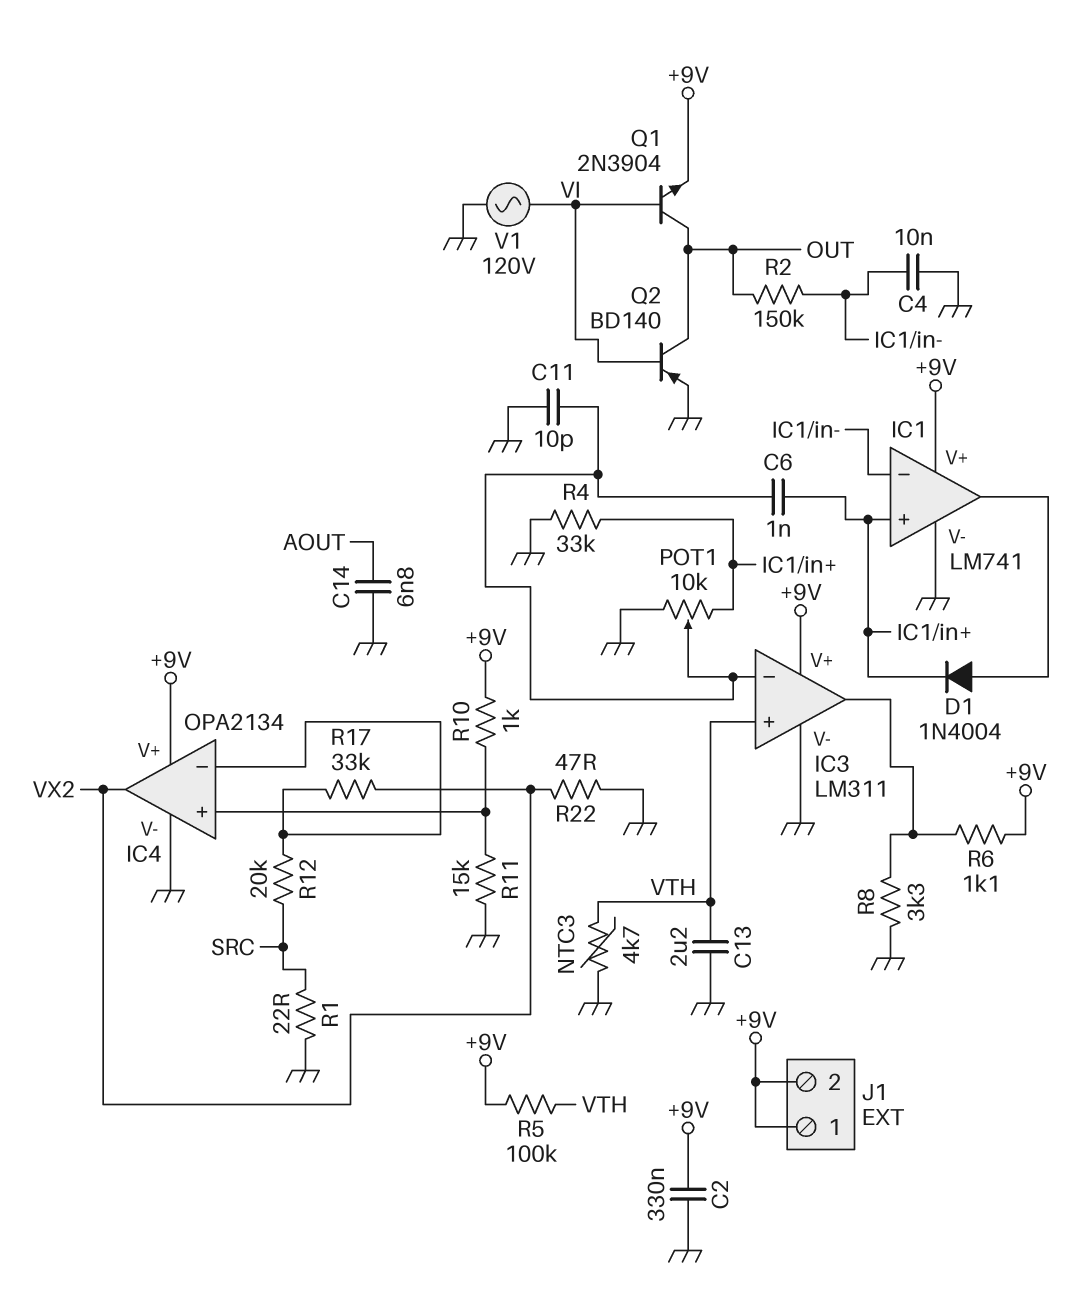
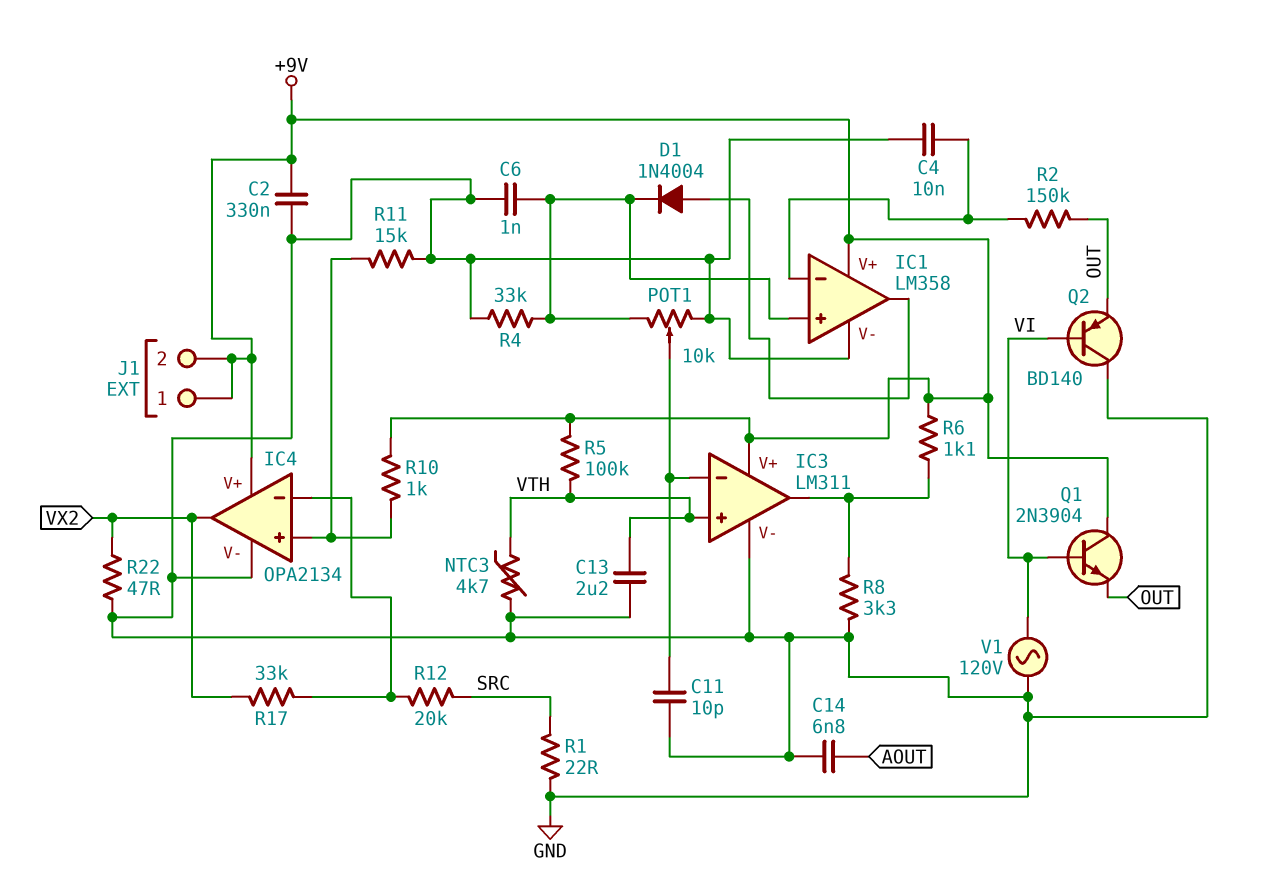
C6: 1nF (IC1/in+, IC3/in-) -> 1nF (GND, IC1/in+)
IC1: LM741 -> LM358
Q1: NPN 2N3904 (B VI, C OUT, E +9V) -> NPN 2N3904 (B VI, C +9V, E OUT)
Q2: PNP BD140 (B VI, C OUT, E GND) -> PNP BD140 (B VI, C GND, E OUT)

